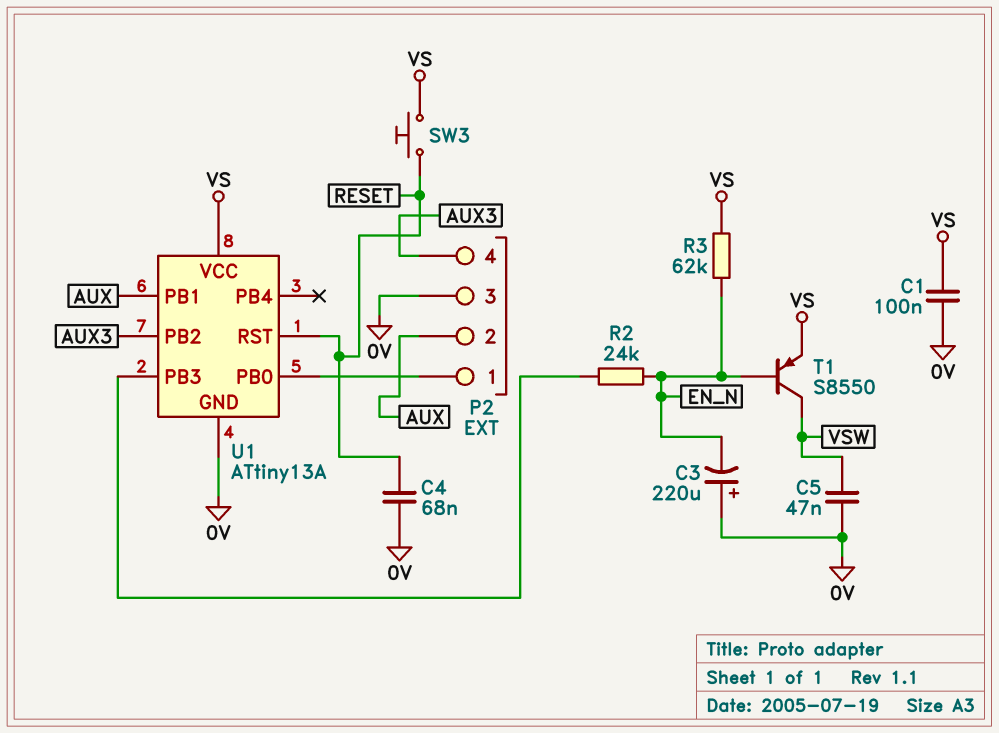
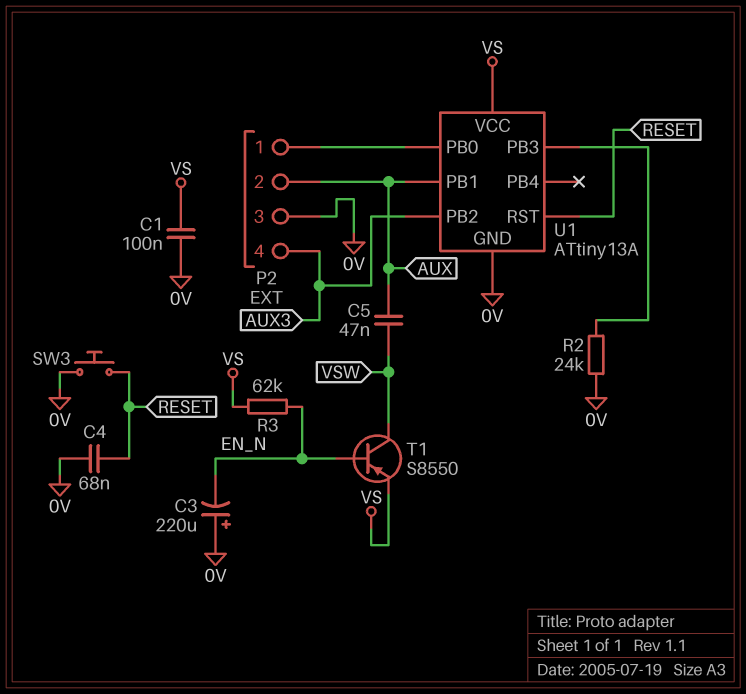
C5: 47nF (0V, VSW) -> 47nF (AUX, VSW)
R2: 24k (EN_N, U1/PB3) -> 24k (0V, U1/PB3)
SW3: button (RESET, VS) -> button (0V, RESET)

